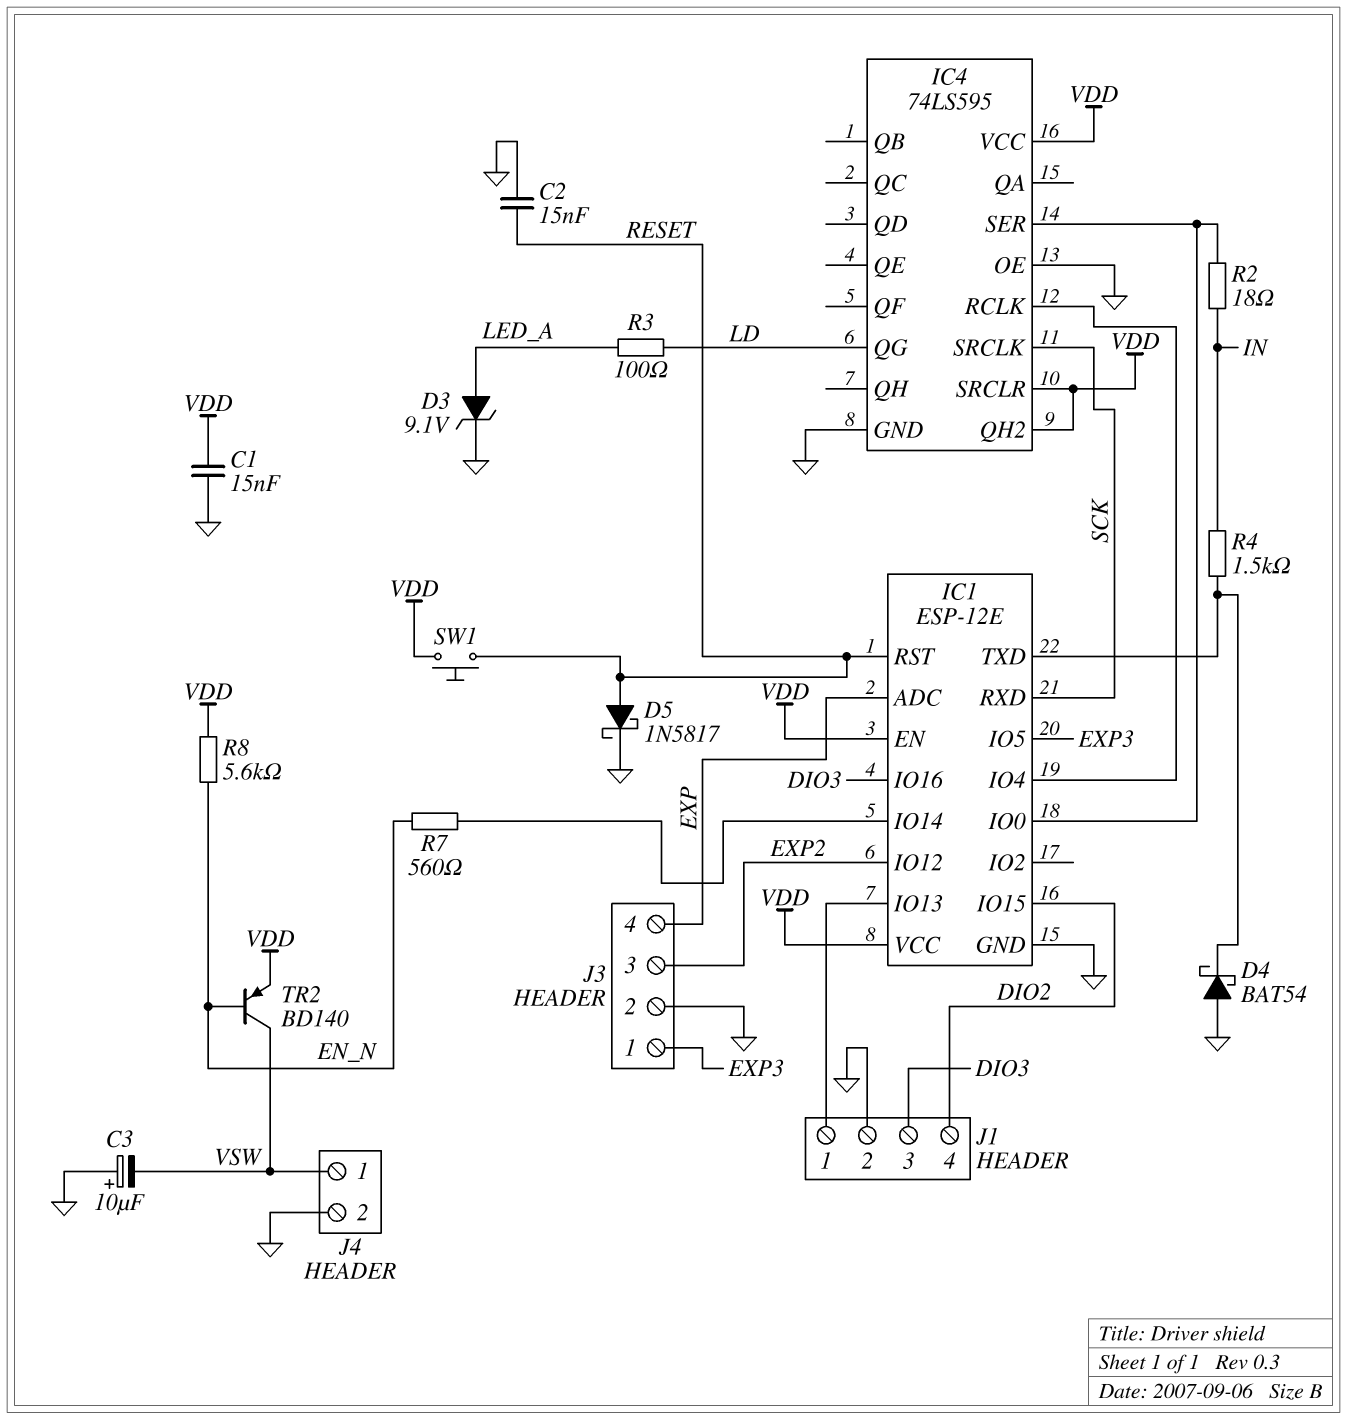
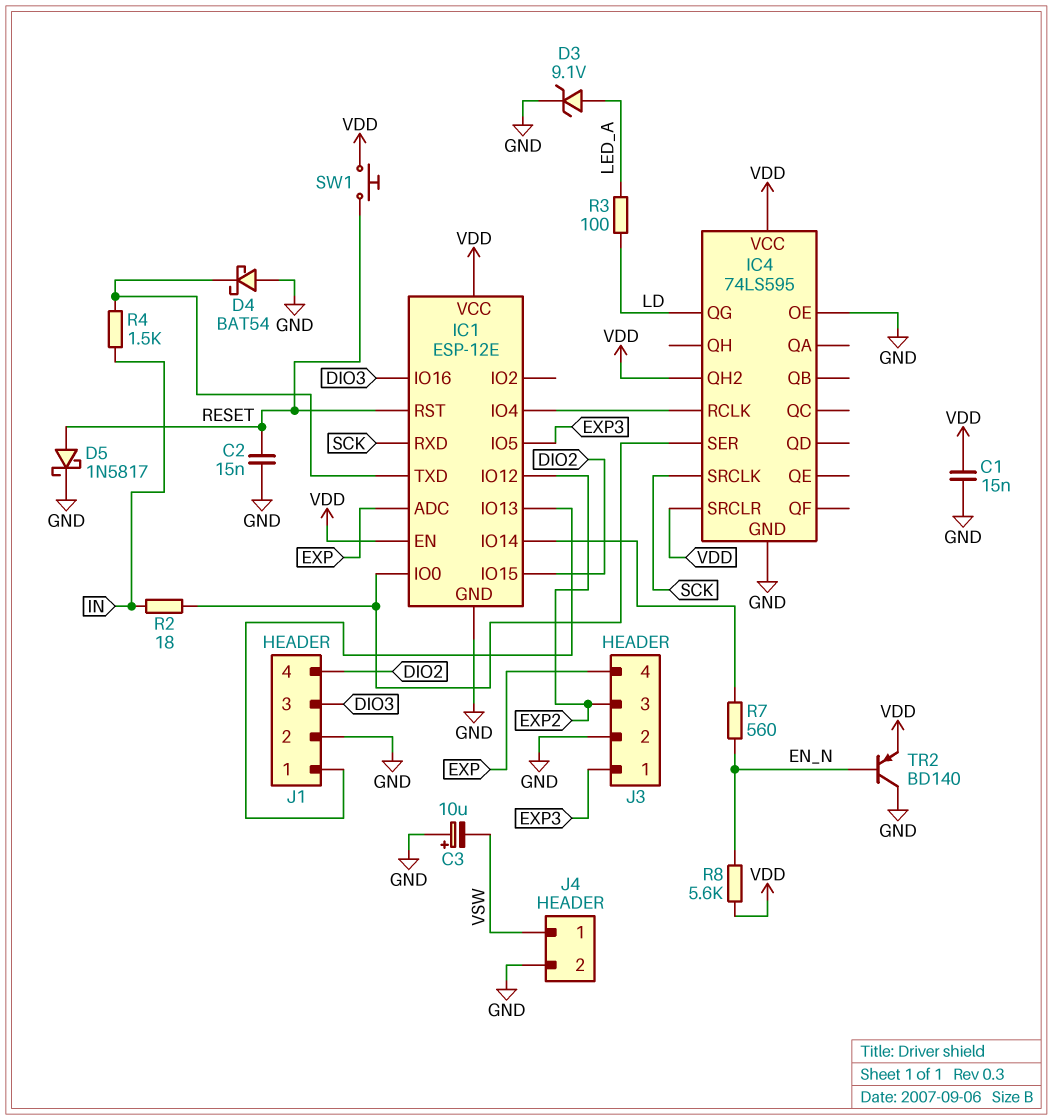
TR2: PNP BD140 (B EN_N, C VSW, E VDD) -> PNP BD140 (B EN_N, C GND, E VDD)

